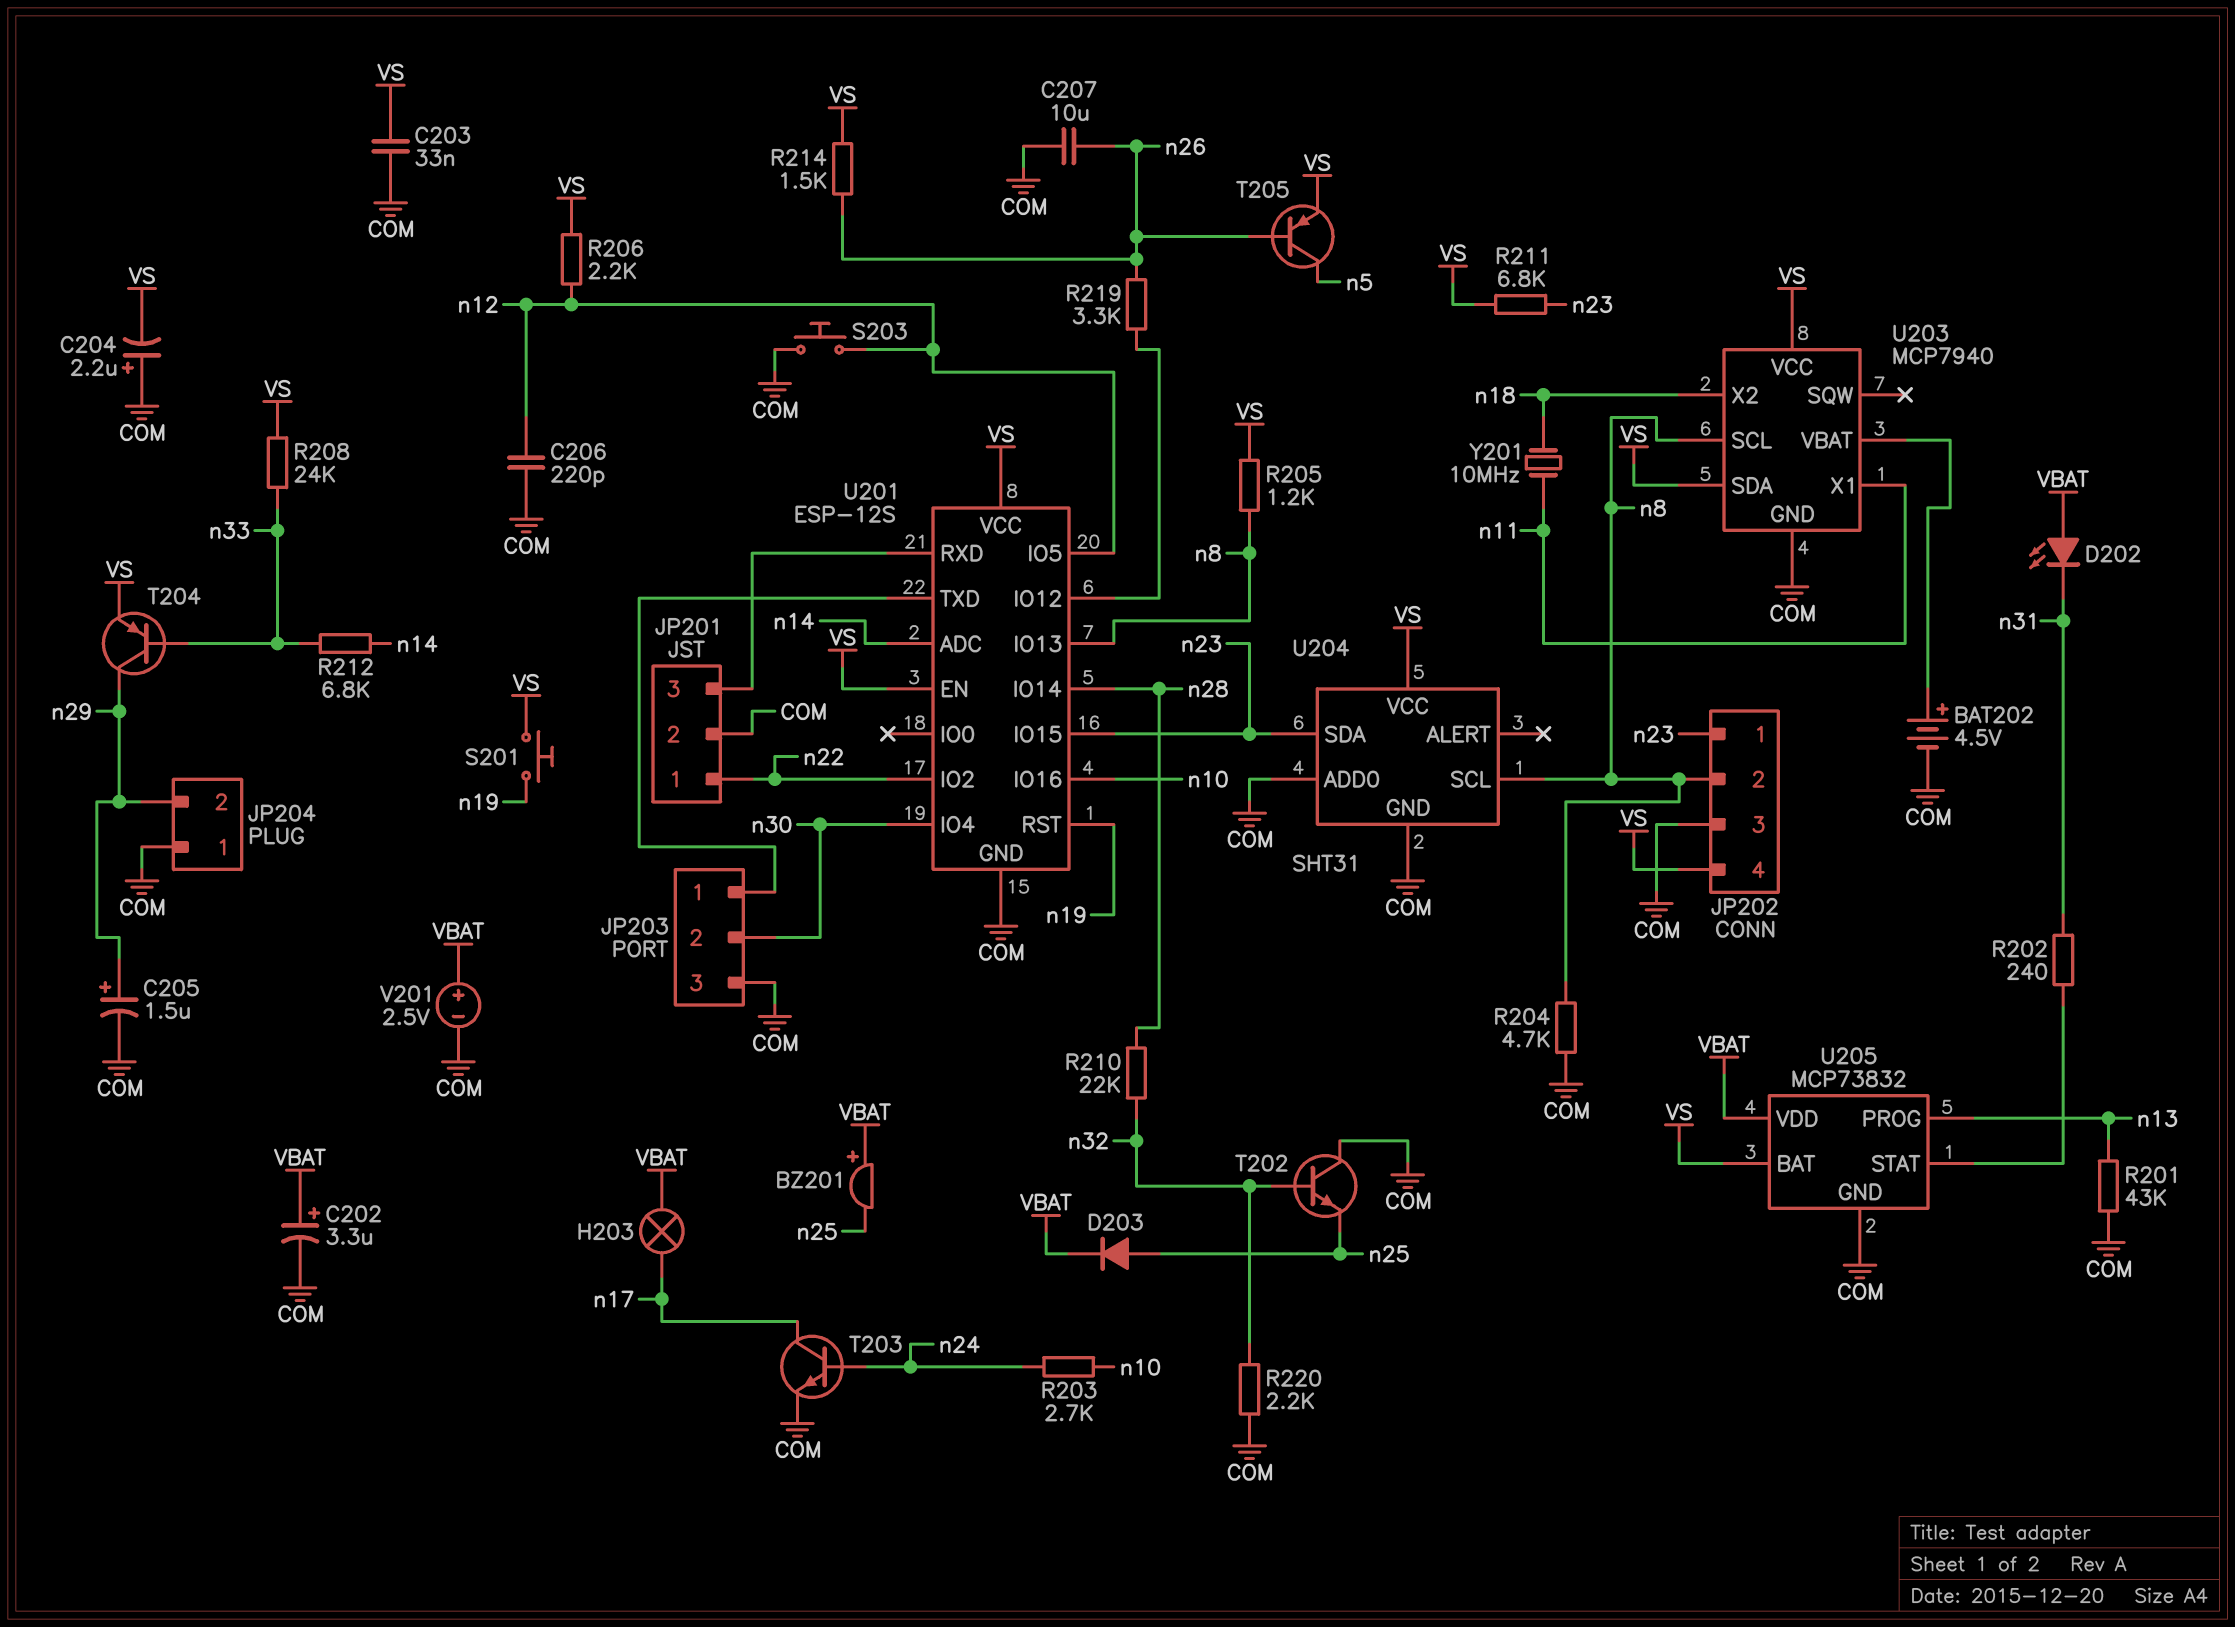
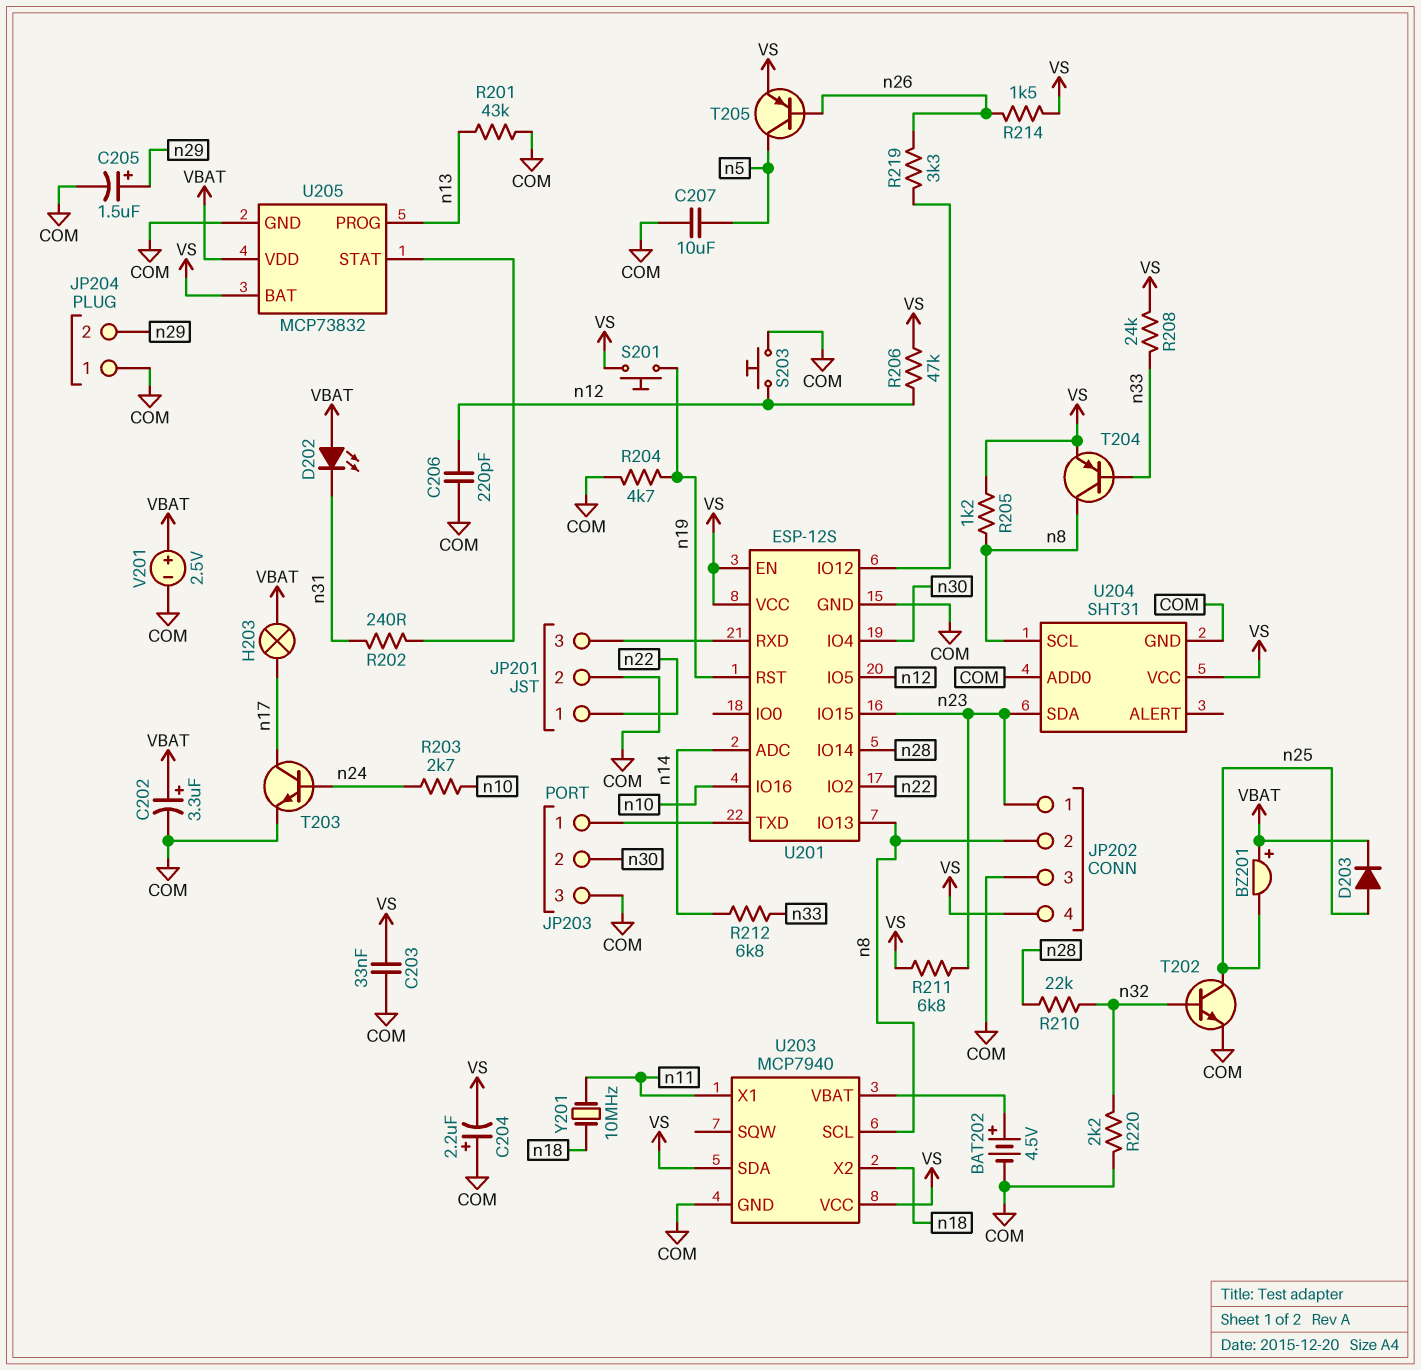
C207: 10uF (COM, n26) -> 10uF (COM, n5)
R204: 4.7k (COM, n8) -> 4.7k (COM, n19)
R206: 2.2k (VS, n12) -> 47k (VS, n12)
T202: NPN (B n32, C COM, E n25) -> NPN (B n32, C n25, E COM)
T204: PNP (B n33, C n29, E VS) -> PNP (B n33, C n8, E VS)

